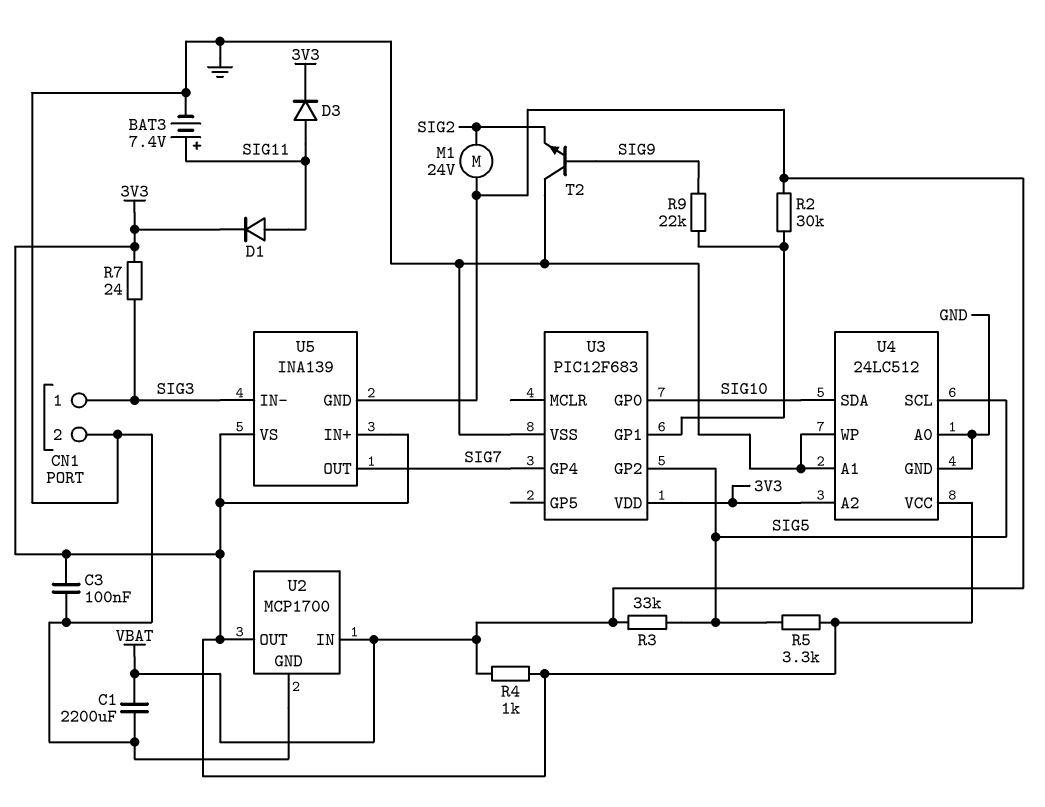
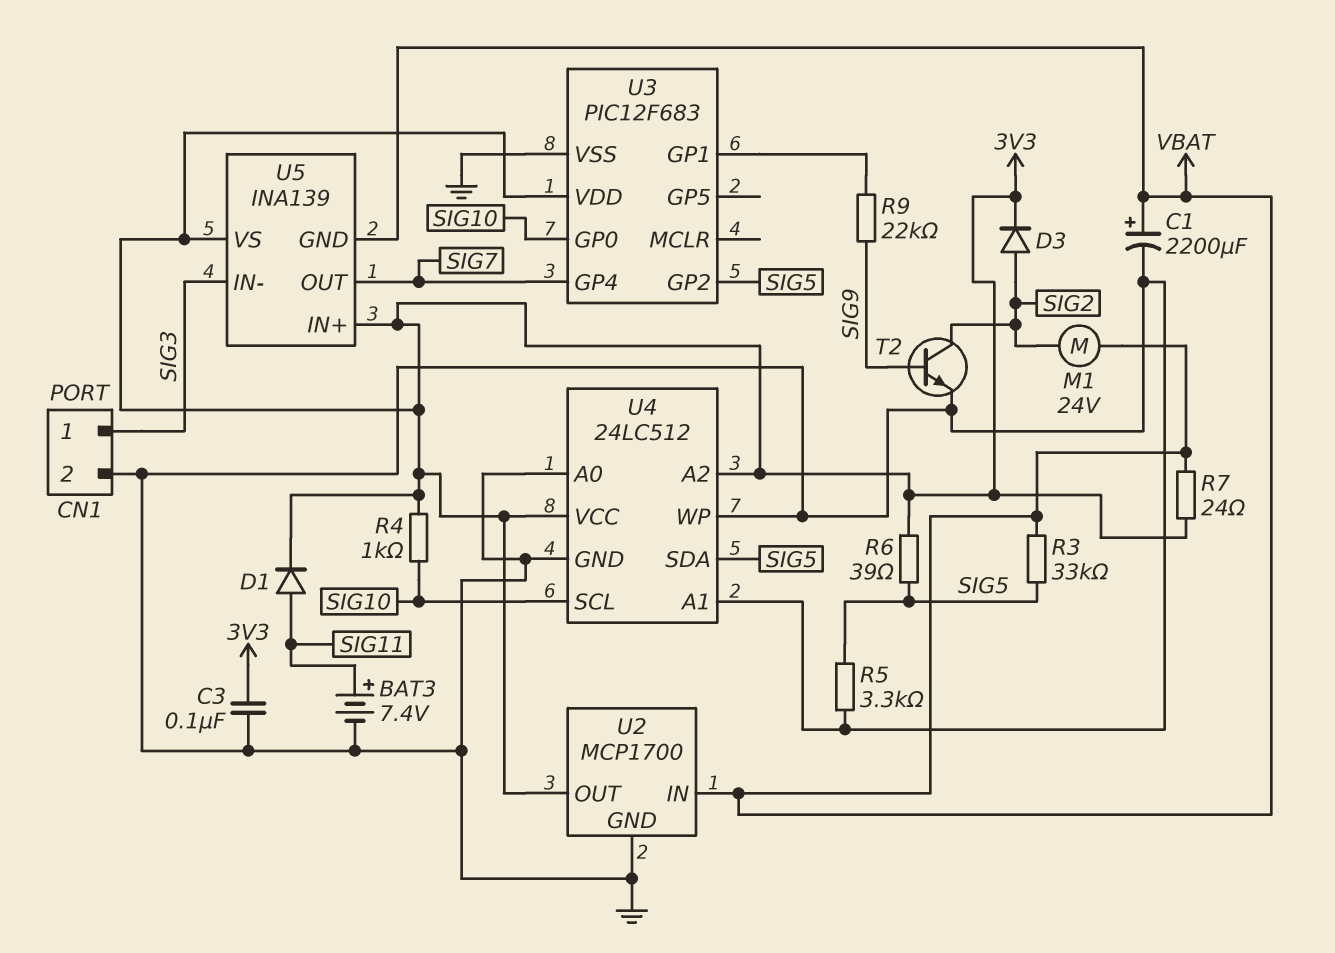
C1: 2200uF (GND, VBAT) -> 2200uF (plus VBAT, minus GND)
D3: diode (A SIG11, K 3V3) -> diode (A SIG2, K 3V3)
R2: 30k (U3/GP1, VBAT) -> none
R4: 1k (3V3, VBAT) -> 1k (3V3, SIG10)
R5: 3.3k (3V3, SIG5) -> 3.3k (GND, SIG5)
R6: none -> 39 (3V3, SIG5)
R7: 24 (3V3, SIG3) -> 24 (3V3, VBAT)
T2: NPN (B SIG9, C GND, E SIG2) -> NPN (B SIG9, C SIG2, E GND)
U4 pin SCL: SIG5 -> SIG10
U4 pin SDA: SIG10 -> SIG5

